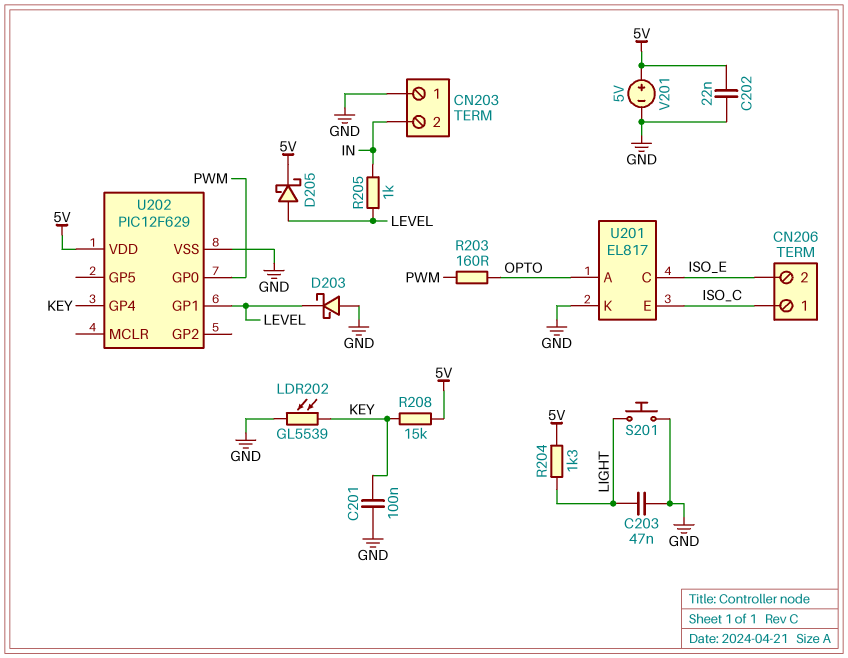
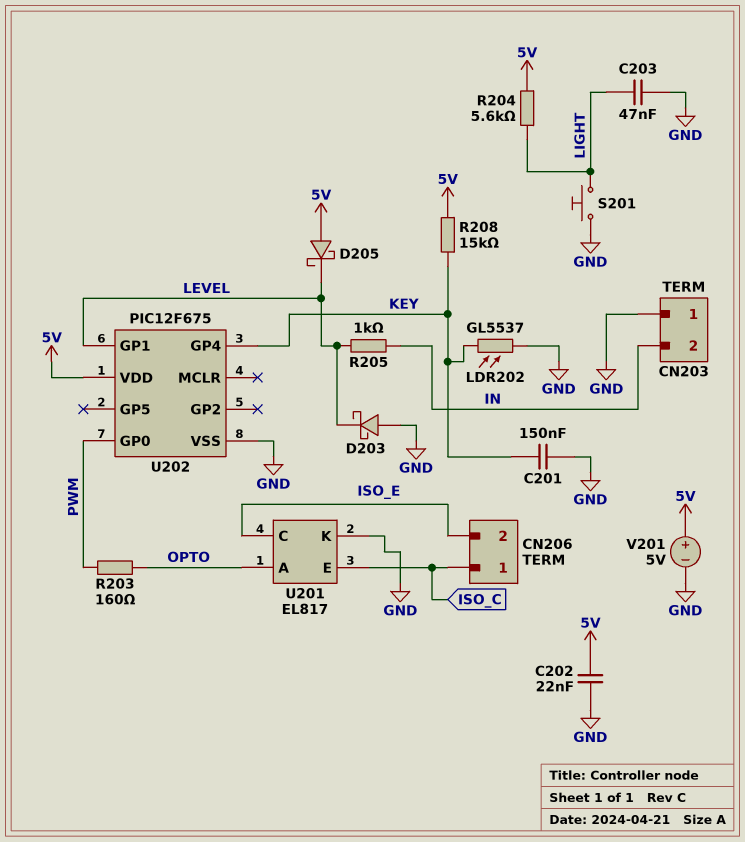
C201: 100nF (GND, KEY) -> 150nF (GND, KEY)
D205: schottky (A LEVEL, K 5V) -> schottky (A 5V, K LEVEL)
LDR202: GL5539 (GND, KEY) -> GL5537 (GND, KEY)
R204: 1.3k (5V, LIGHT) -> 5.6k (5V, LIGHT)
U202: PIC12F629 -> PIC12F675

